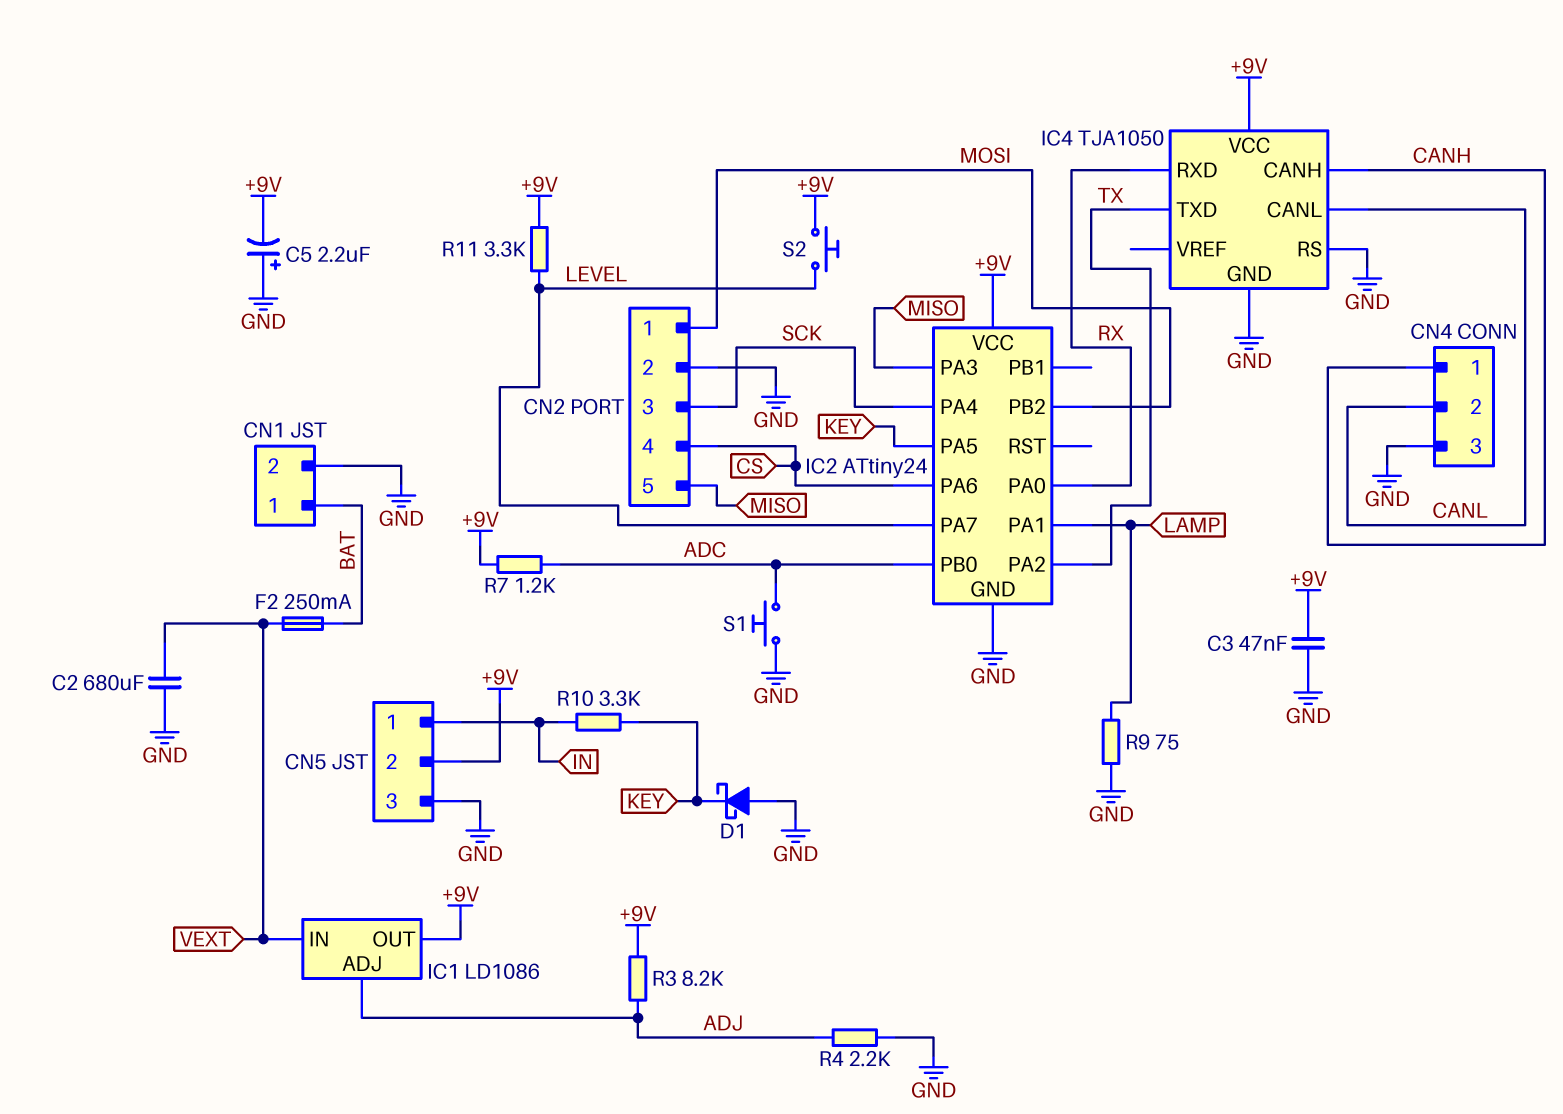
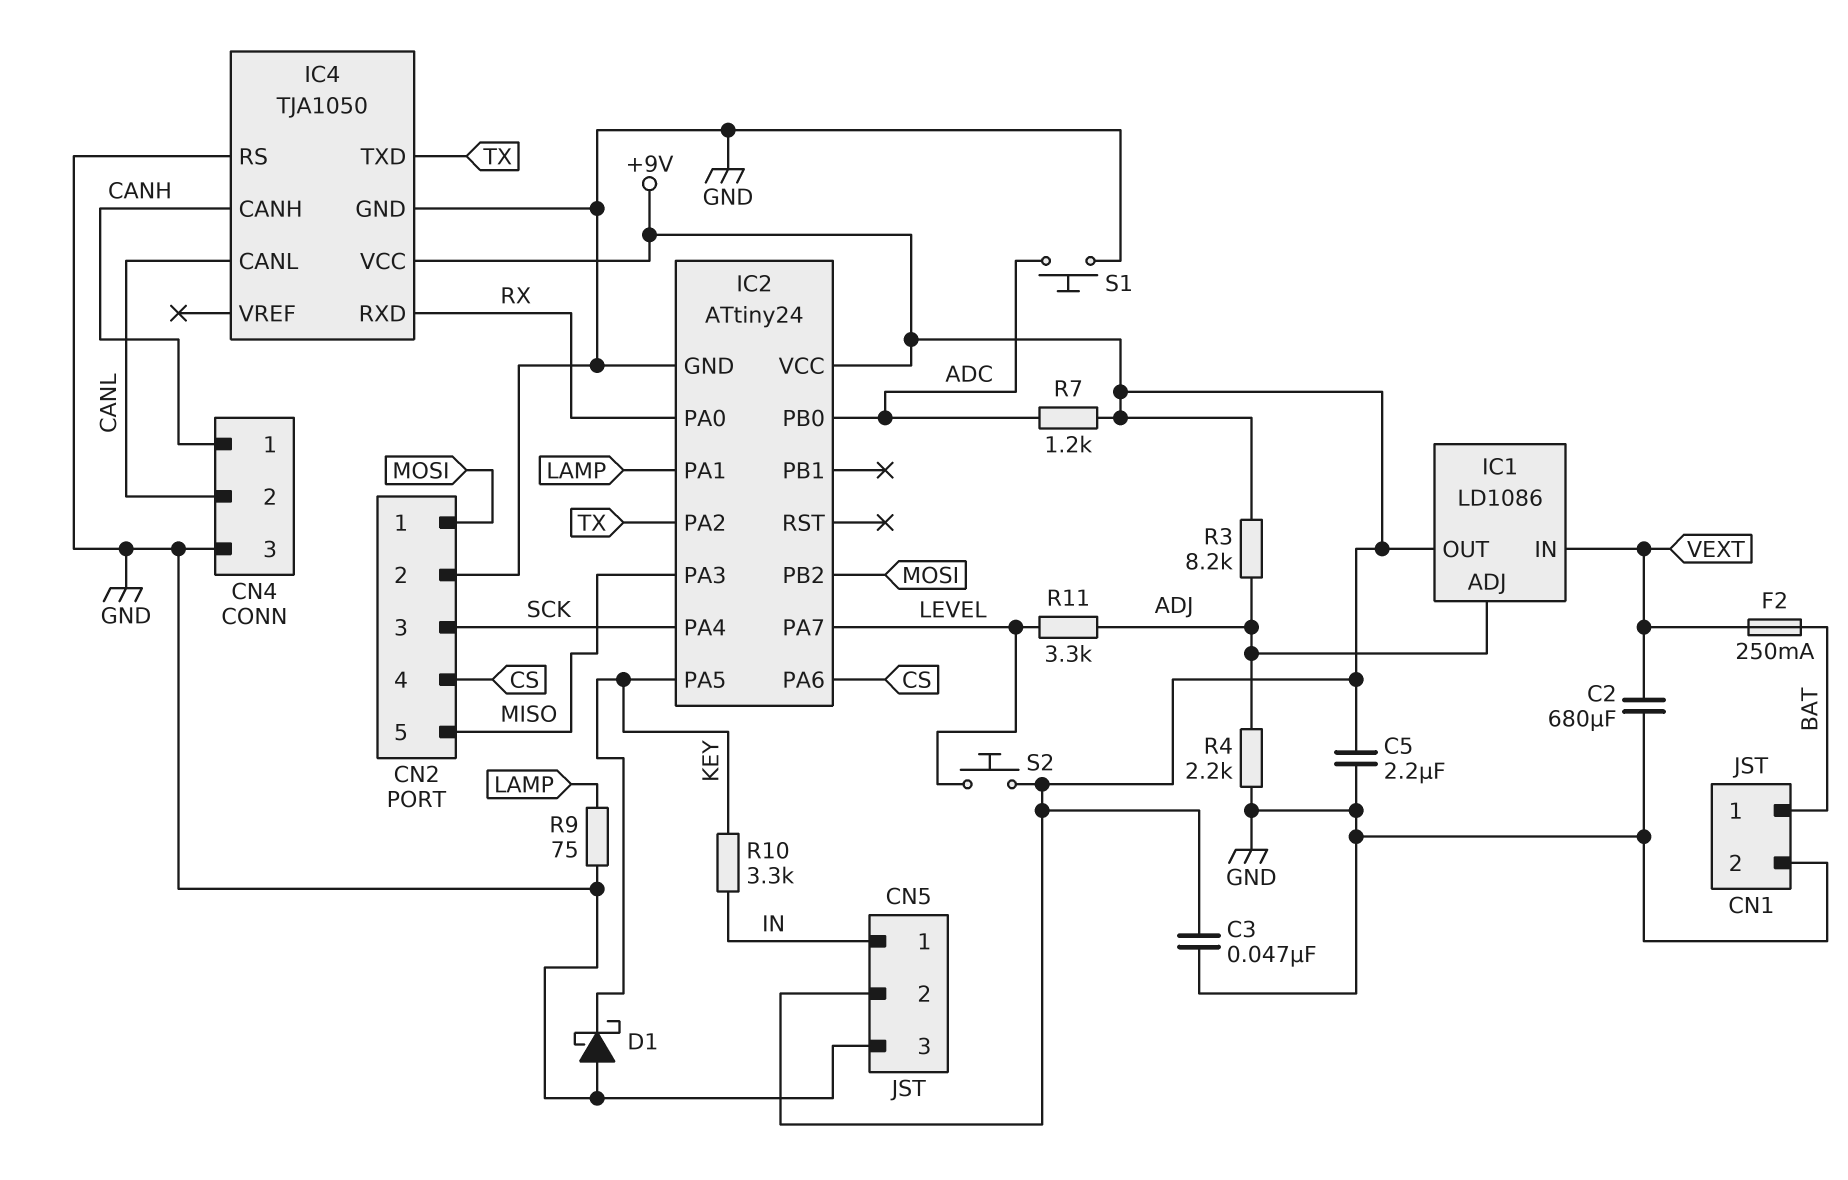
C5: 2.2uF (plus GND, minus +9V) -> 2.2uF (+9V, GND)
R11: 3.3k (+9V, LEVEL) -> 3.3k (ADJ, LEVEL)

